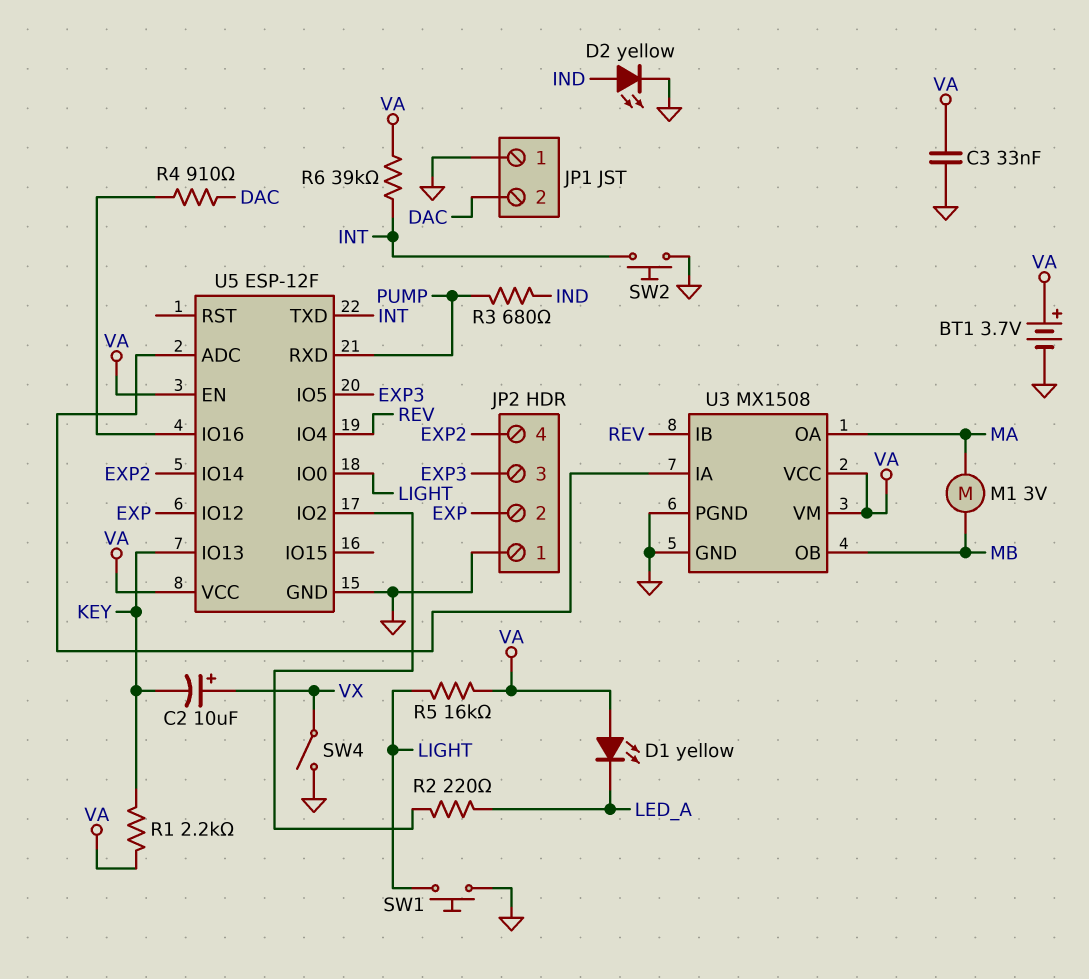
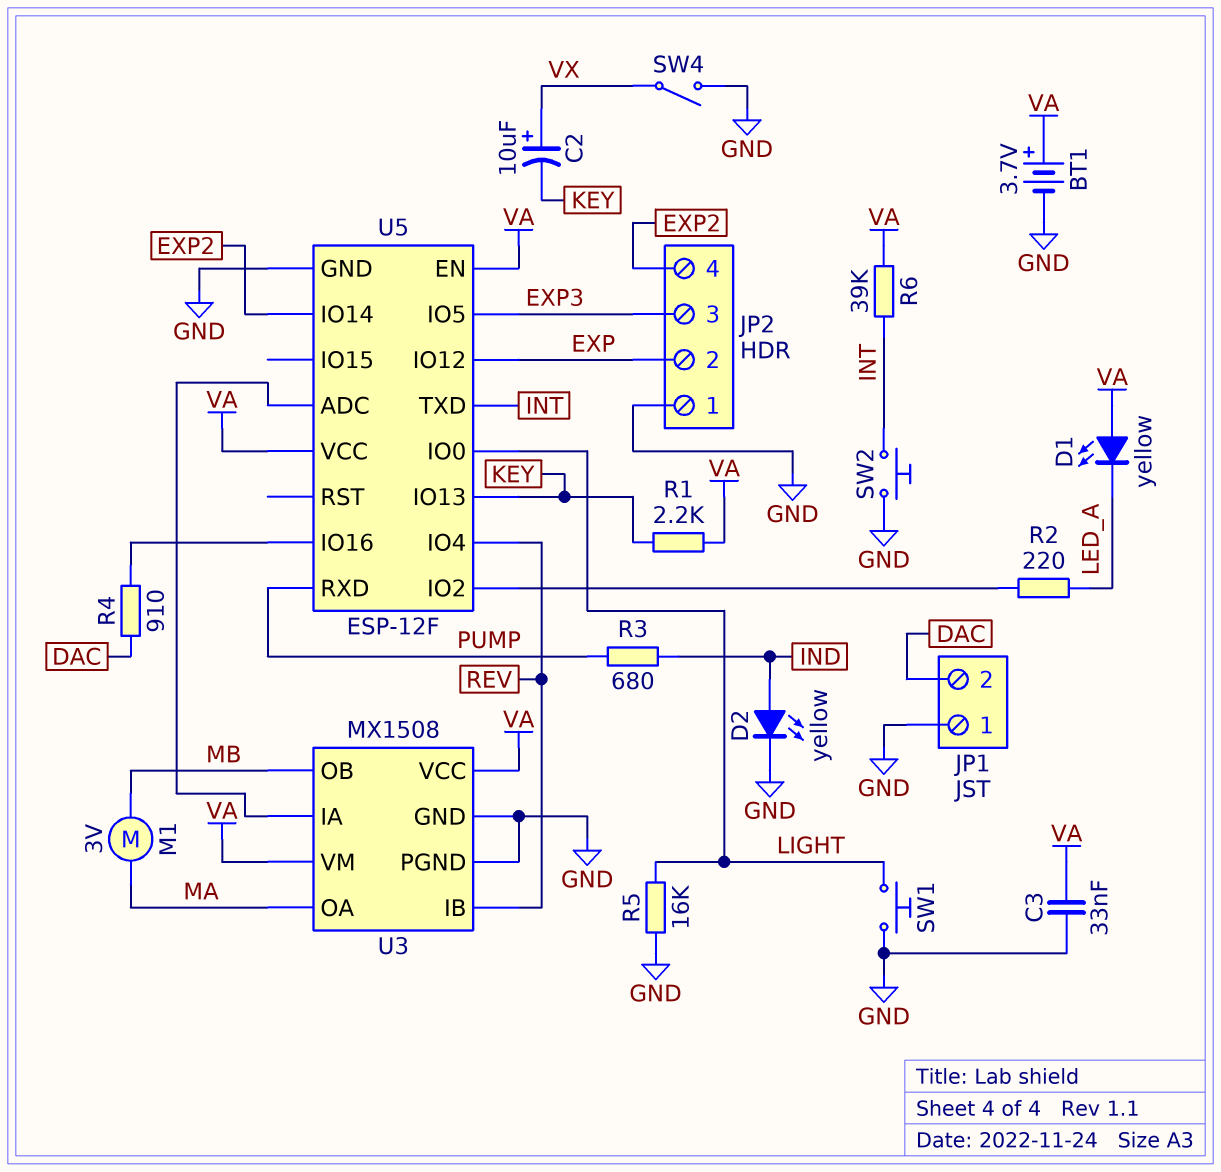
R5: 16k (LIGHT, VA) -> 16k (GND, LIGHT)

